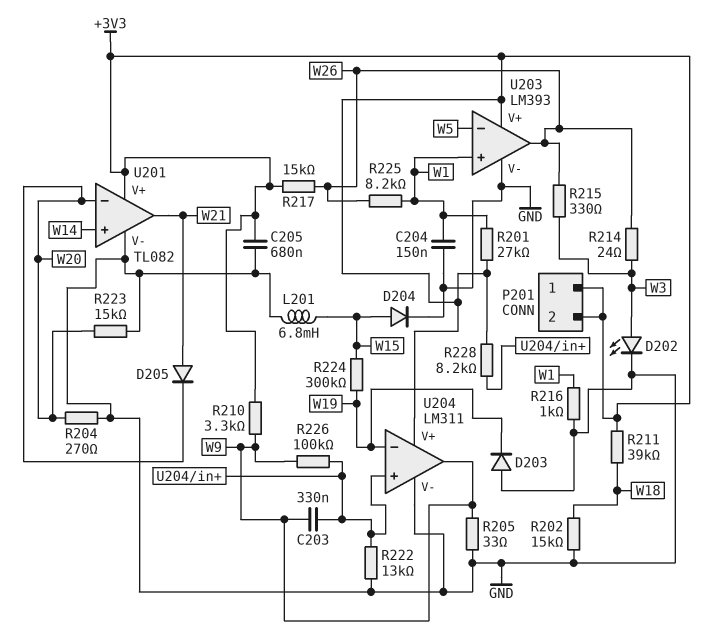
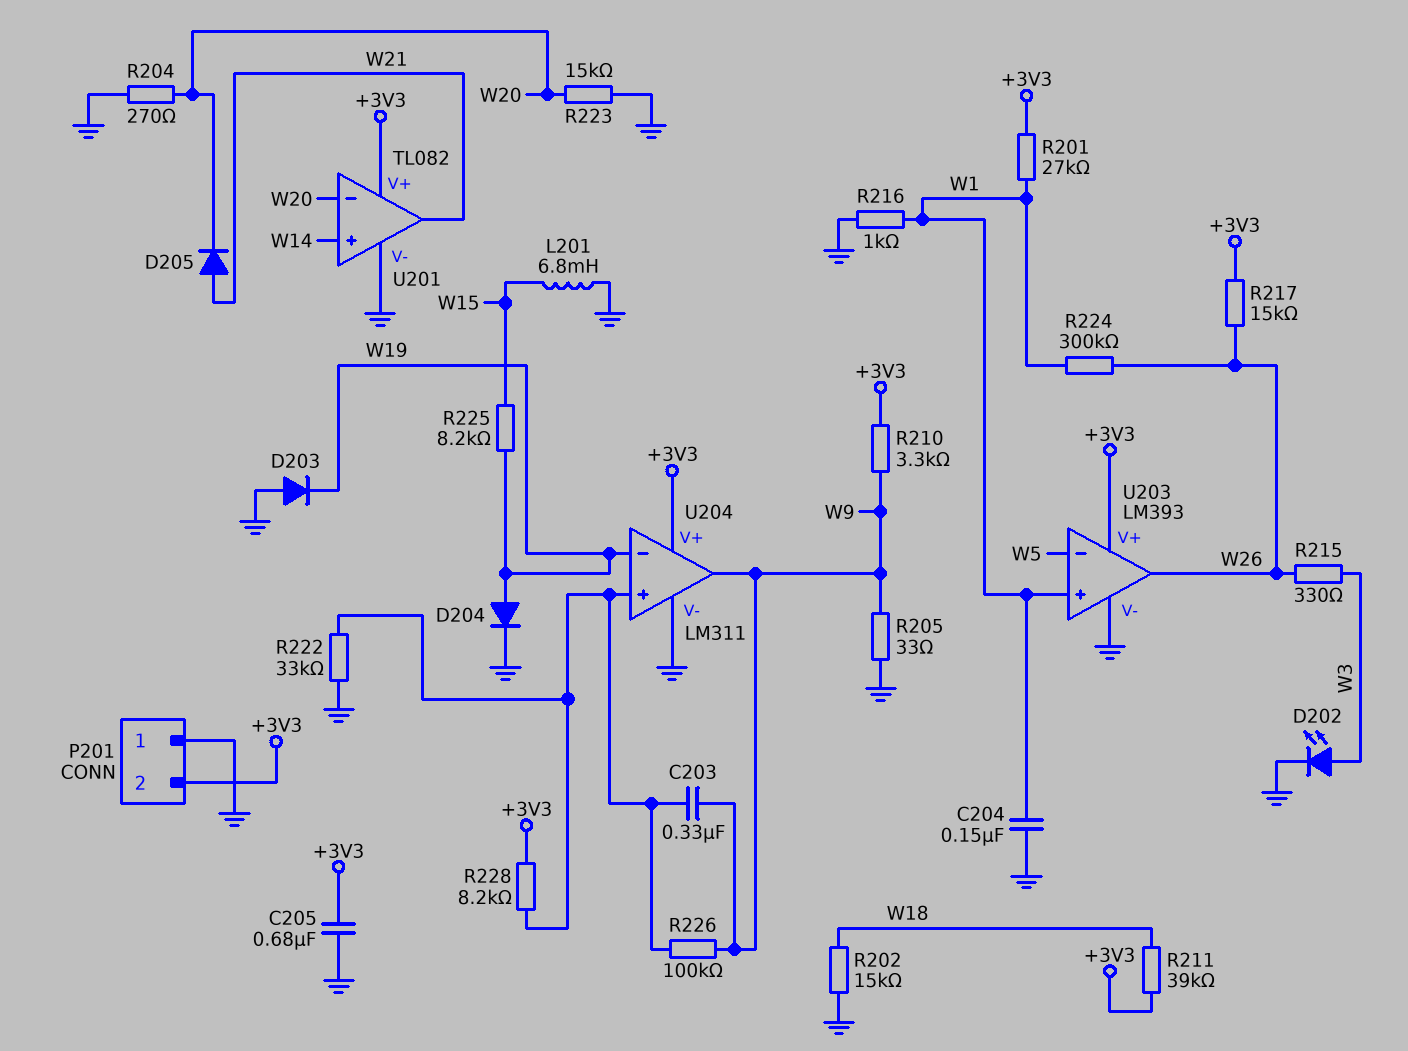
D204: diode (A W15, K GND) -> diode (A W19, K GND)
P201 pin 1: +3V3 -> GND
R214: 24 (W3, W26) -> none
R222: 13k (GND, U204/in+) -> 33k (GND, U204/in+)
R224: 300k (W15, W19) -> 300k (W1, W26)
R225: 8.2k (W1, W26) -> 8.2k (W15, W19)

